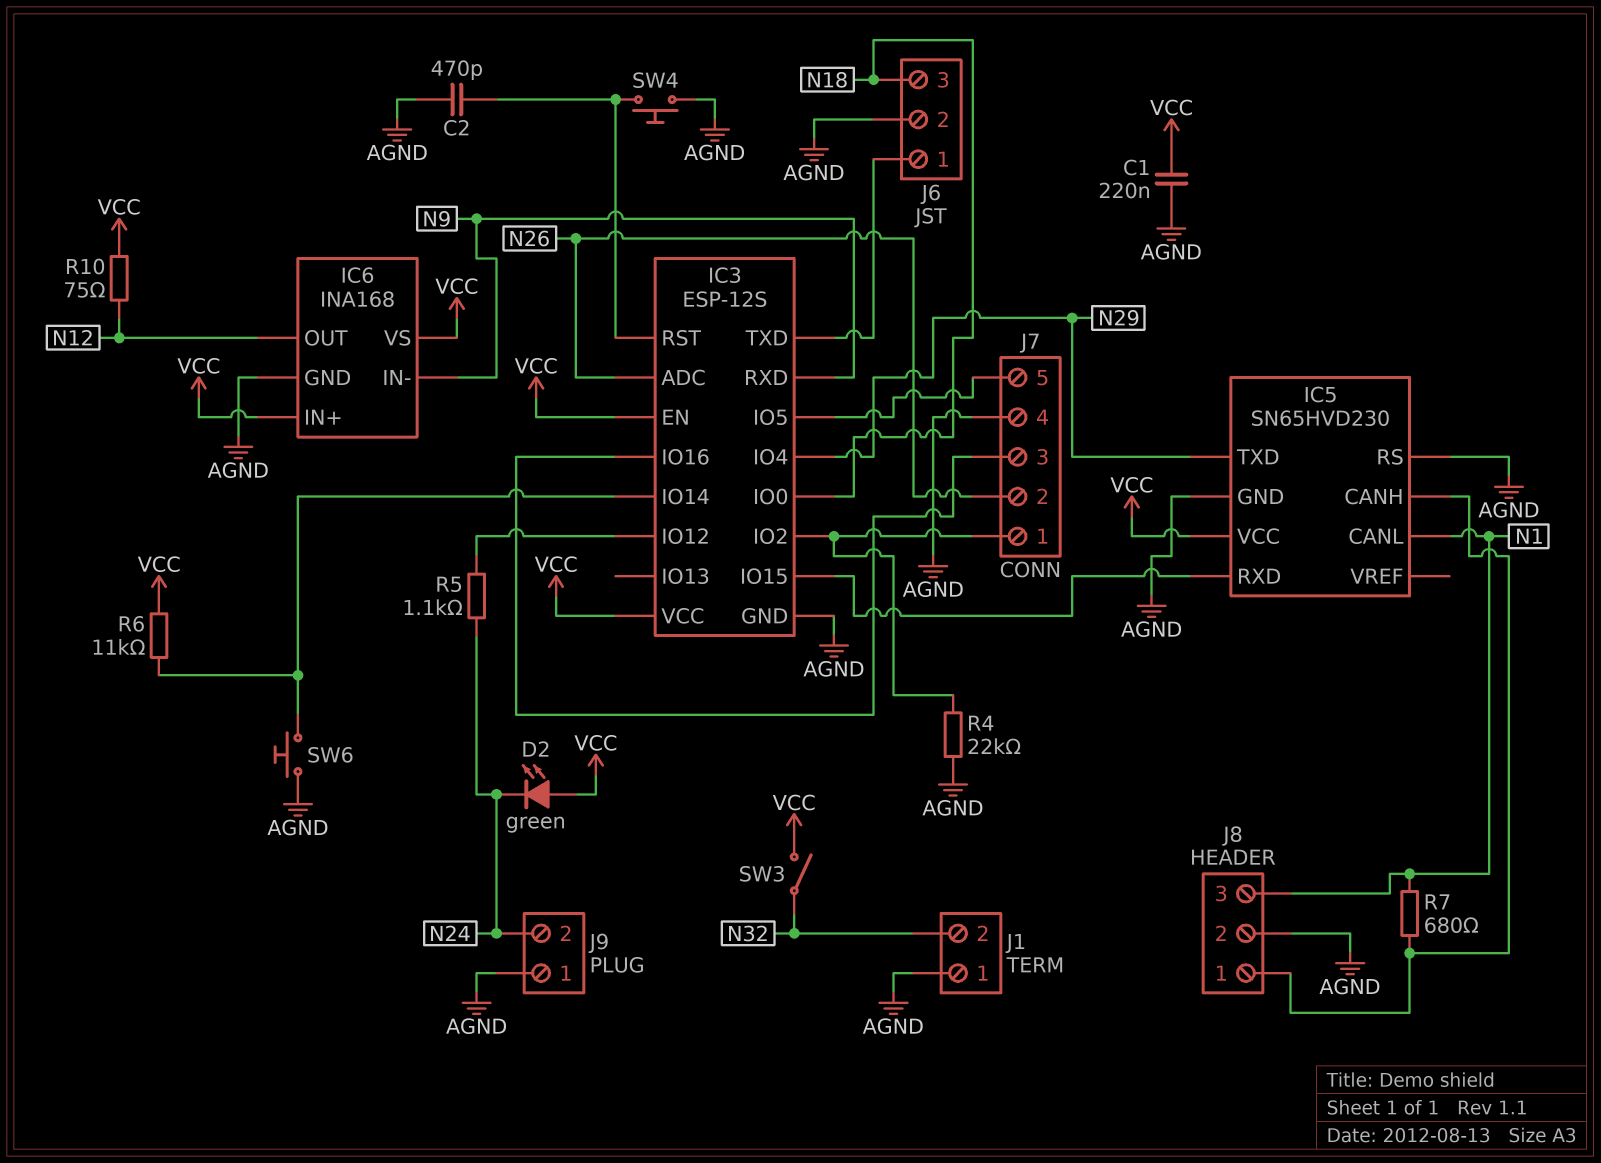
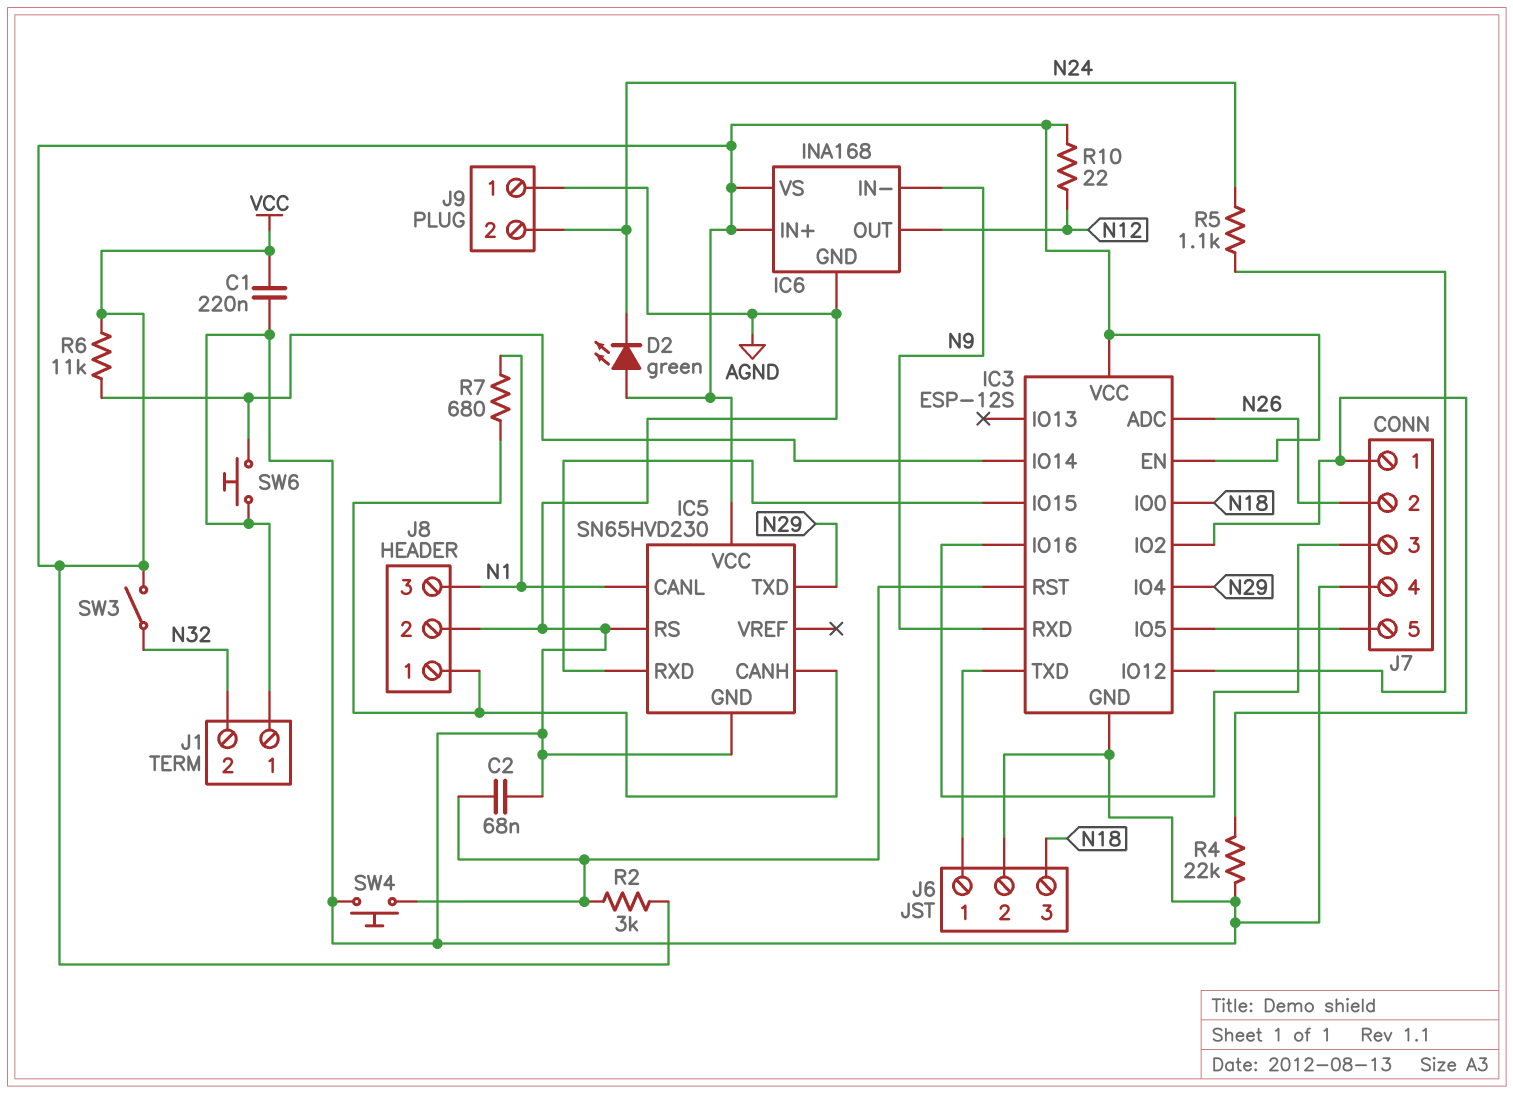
C2: 470pF (AGND, IC3/RST) -> 68nF (AGND, IC3/RST)
R2: none -> 3k (IC3/RST, VCC)
R10: 75 (N12, VCC) -> 22 (N12, VCC)

